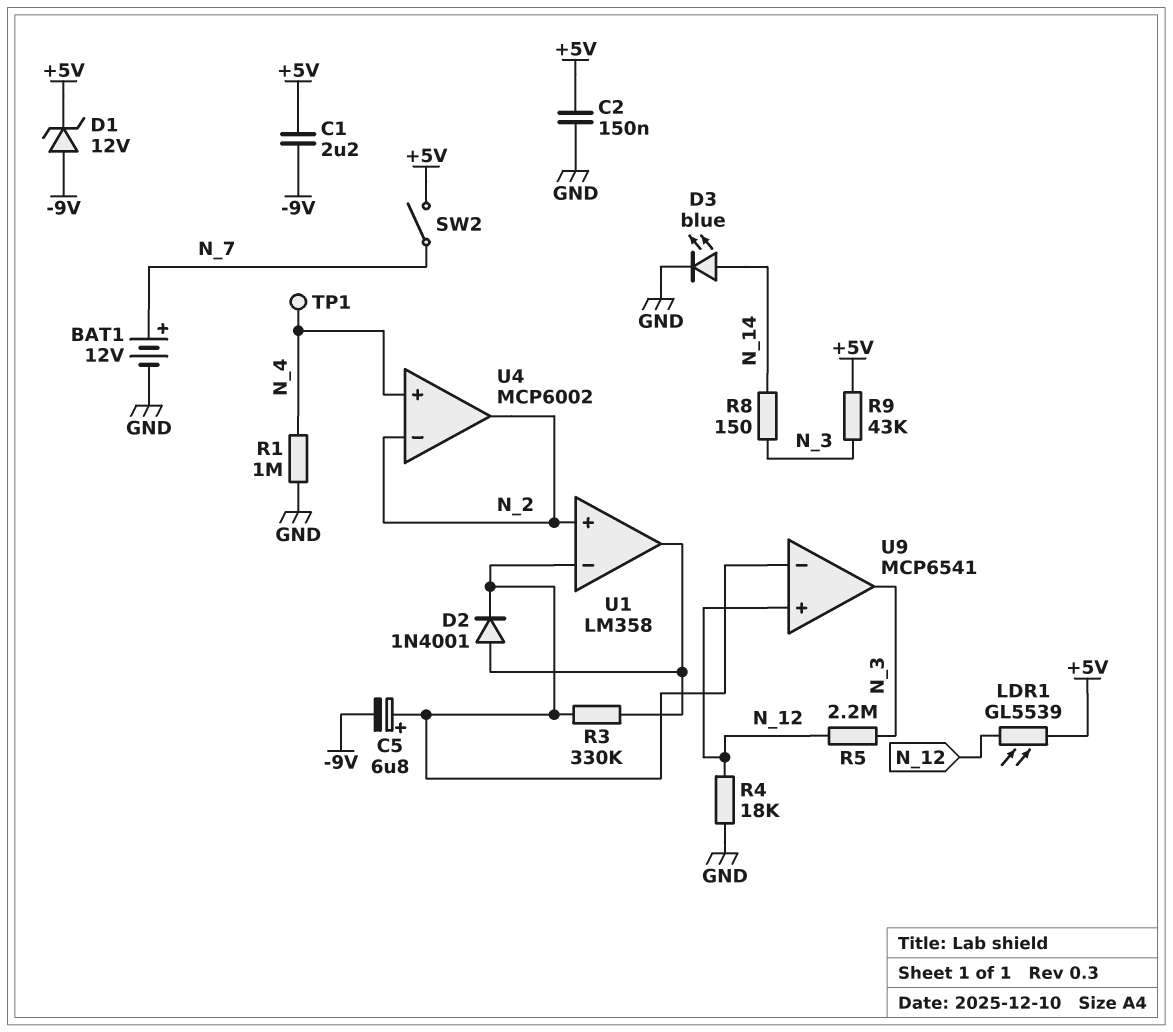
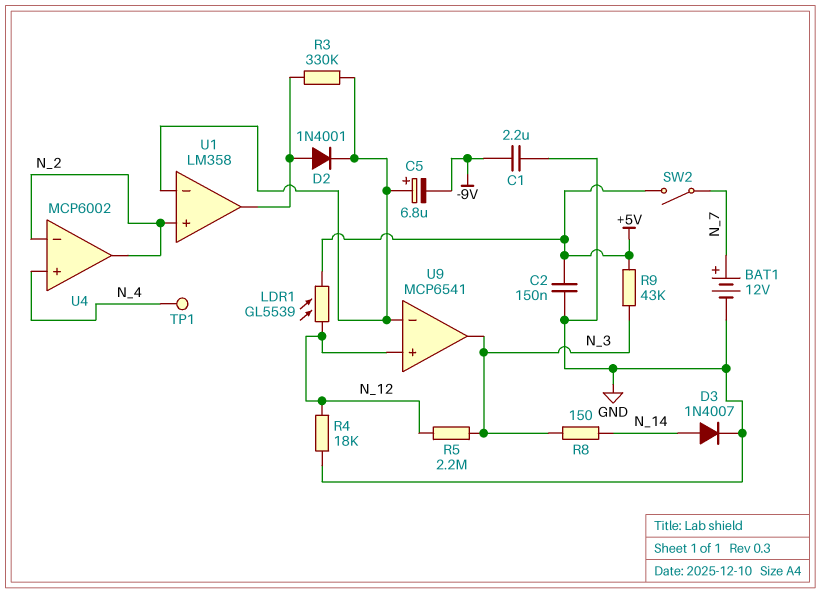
C1: 2.2uF (+5V, -9V) -> 2.2uF (-9V, GND)
D1: zener 12V (A -9V, K +5V) -> none
D3: LED blue (A N_14, K GND) -> diode 1N4007 (A N_14, K GND)
R1: 1M (GND, N_4) -> none

